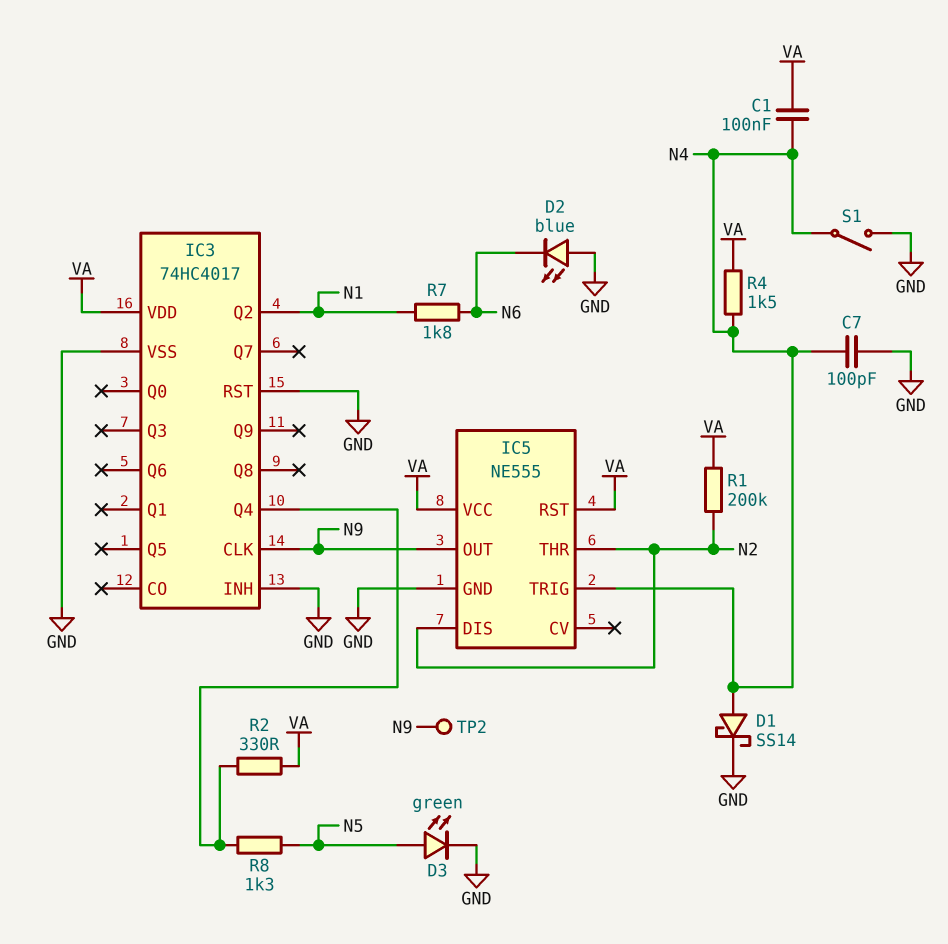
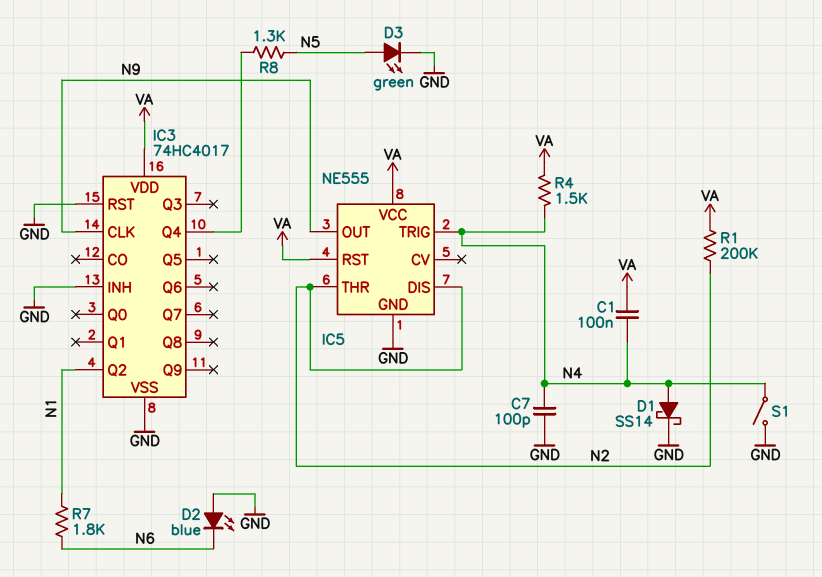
R2: 330 (IC3/Q4, VA) -> none
TP2: test point (N9) -> none

